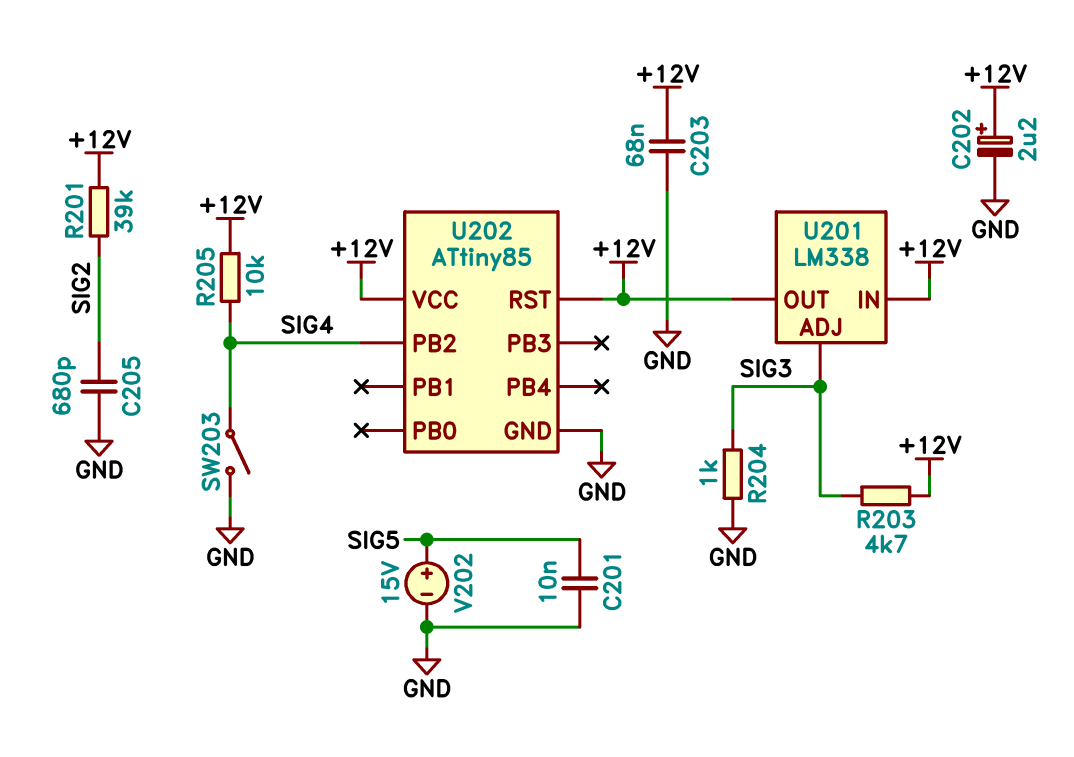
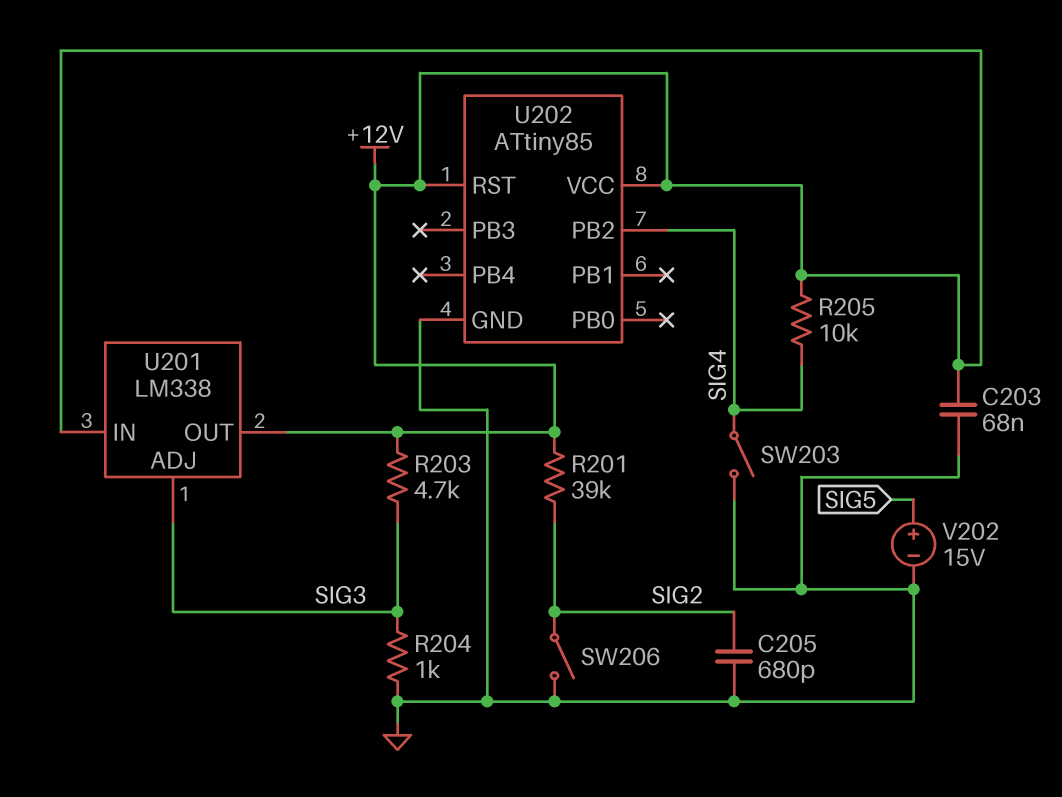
C201: 10nF (GND, SIG5) -> none
C202: 2.2uF (plus +12V, minus GND) -> none
SW206: none -> switch (GND, SIG2)

